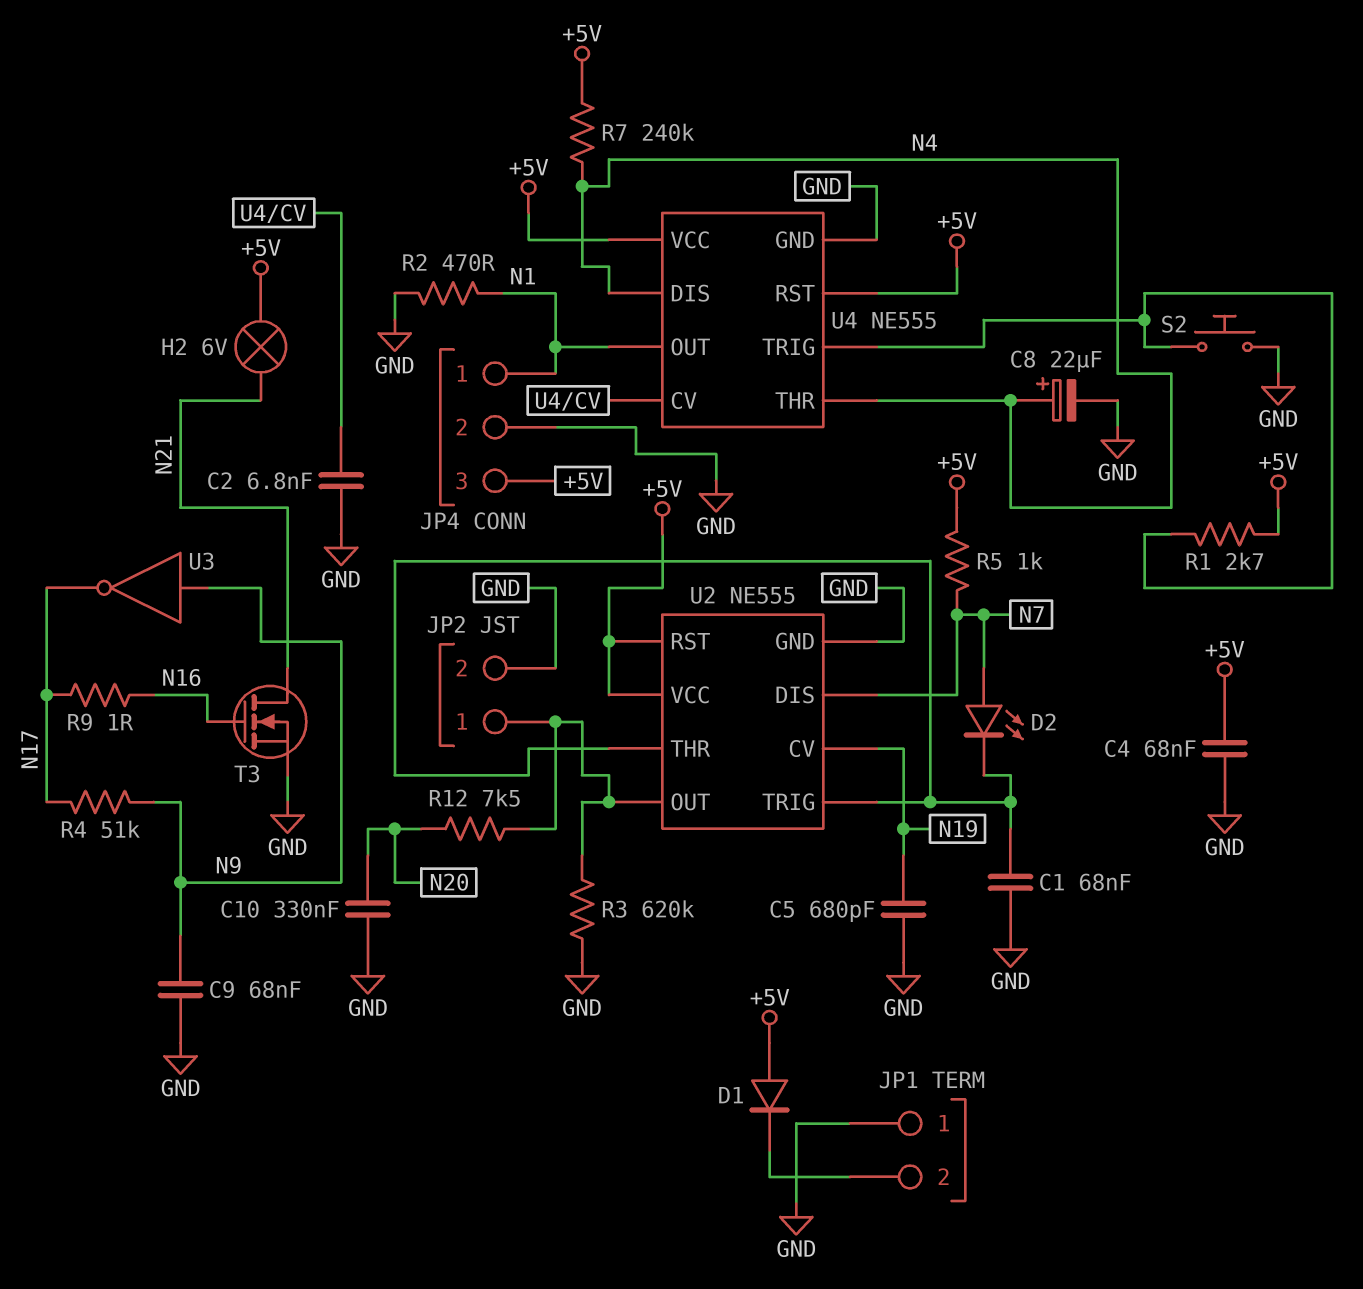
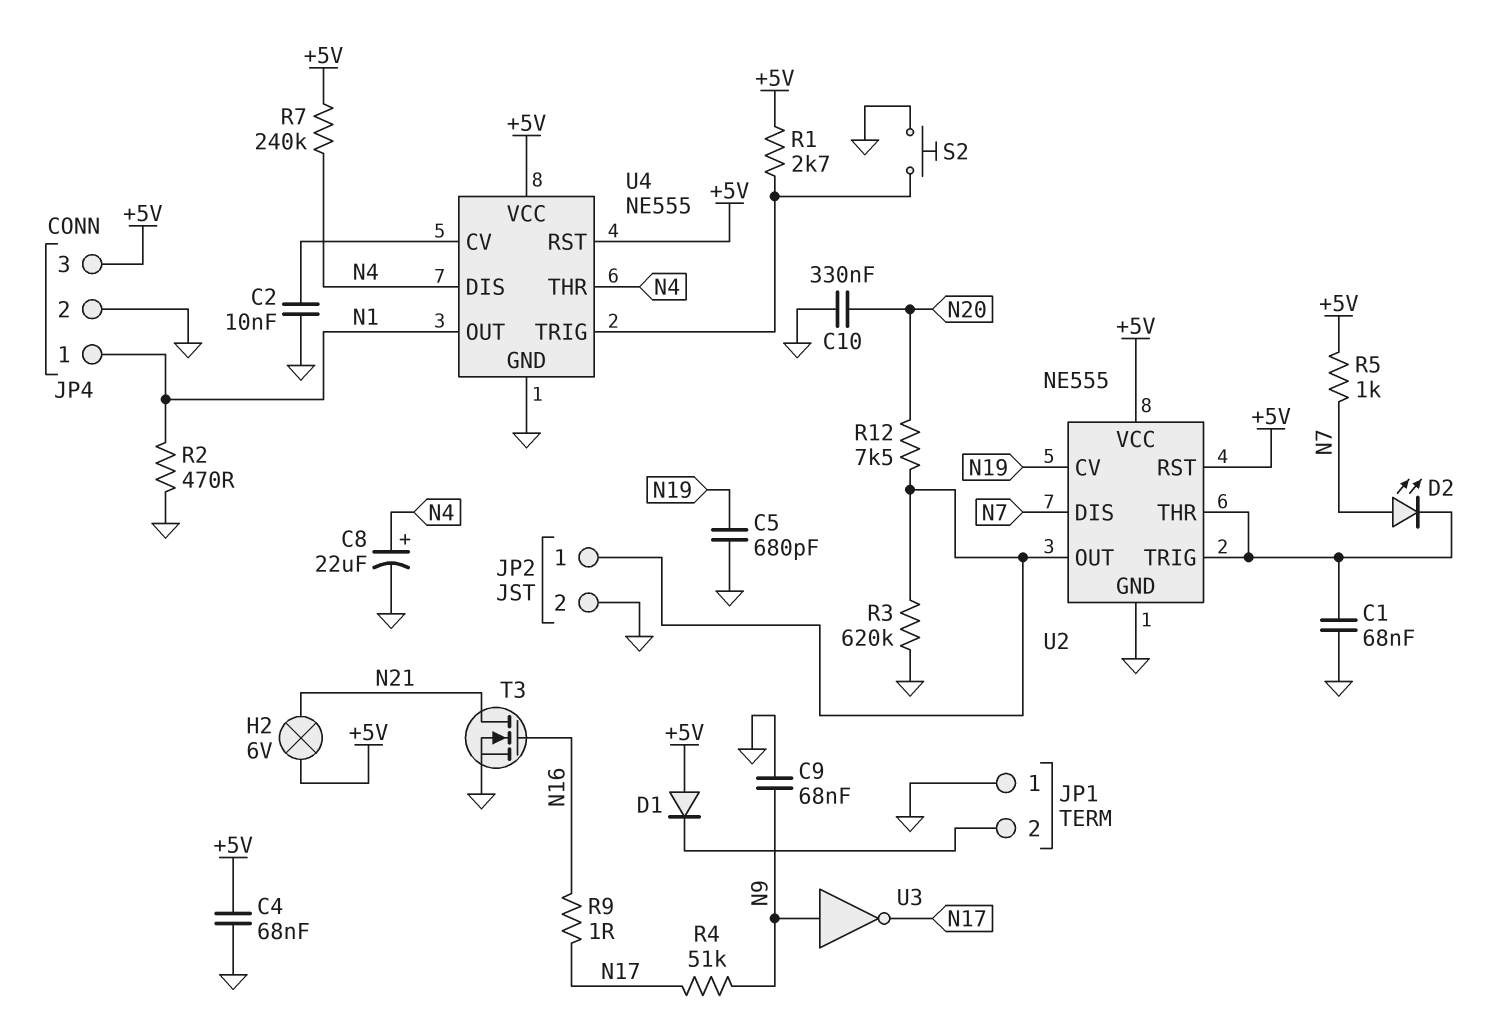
C2: 6.8nF (GND, U4/CV) -> 10nF (GND, U4/CV)

